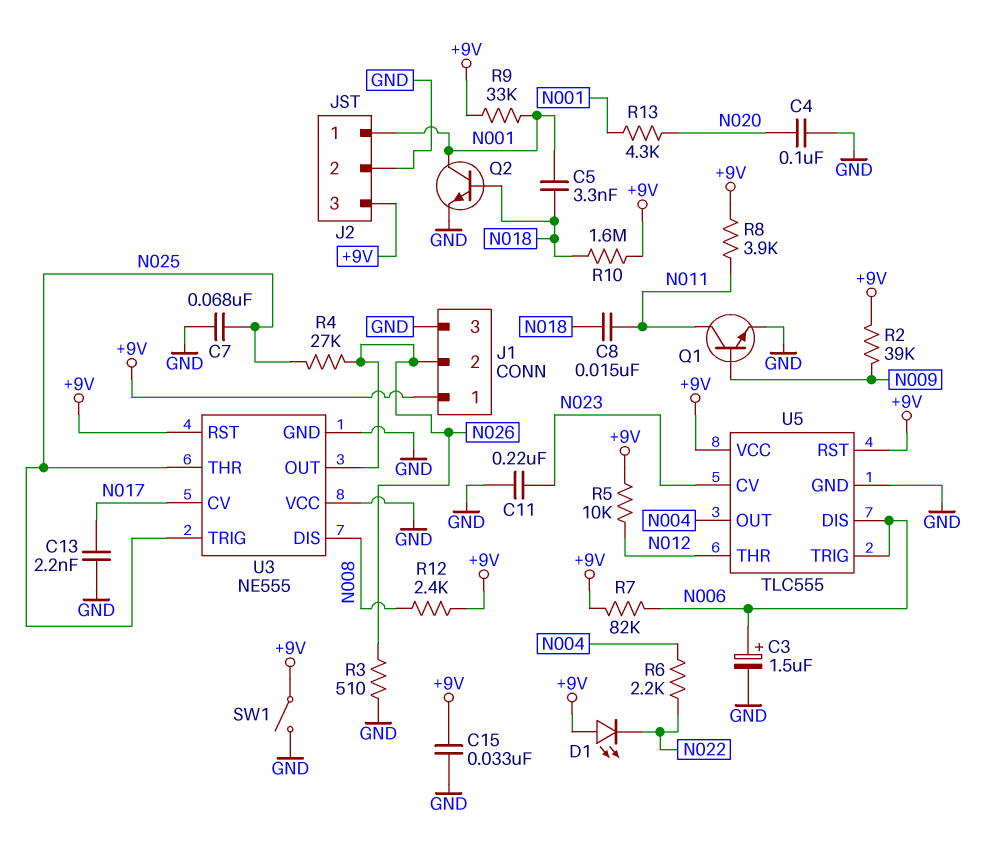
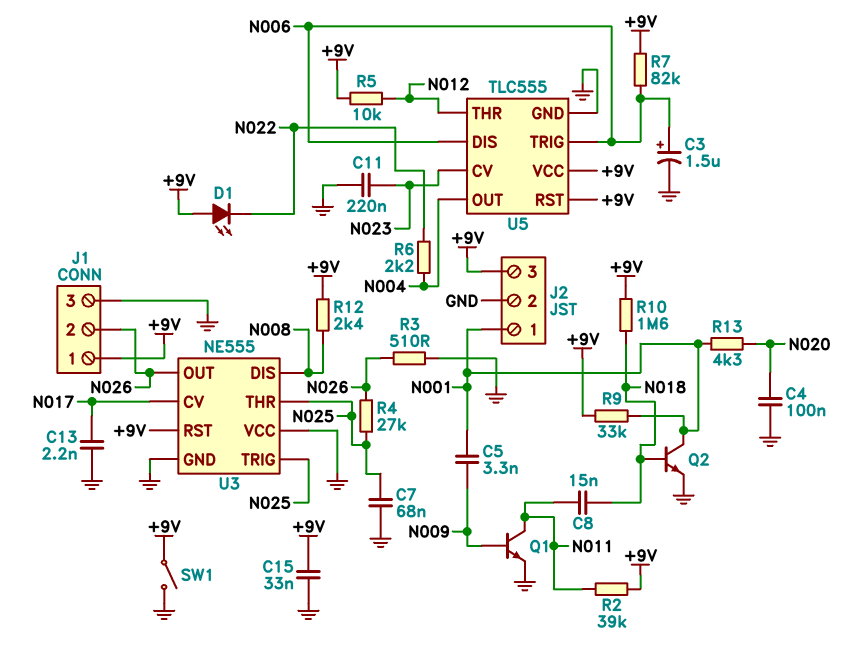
C5: 3.3nF (N001, N018) -> 3.3nF (N001, N009)
R2: 39k (+9V, N009) -> 39k (+9V, N011)
R8: 3.9k (+9V, N011) -> none

